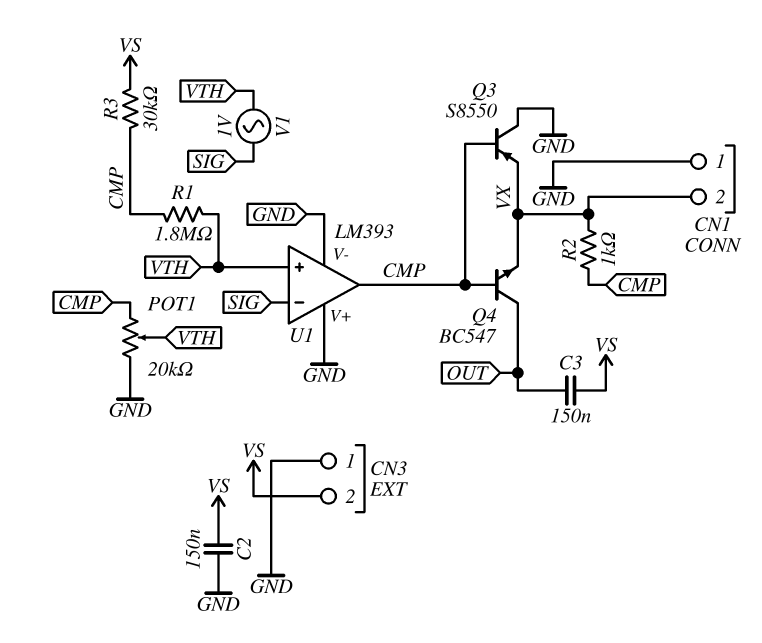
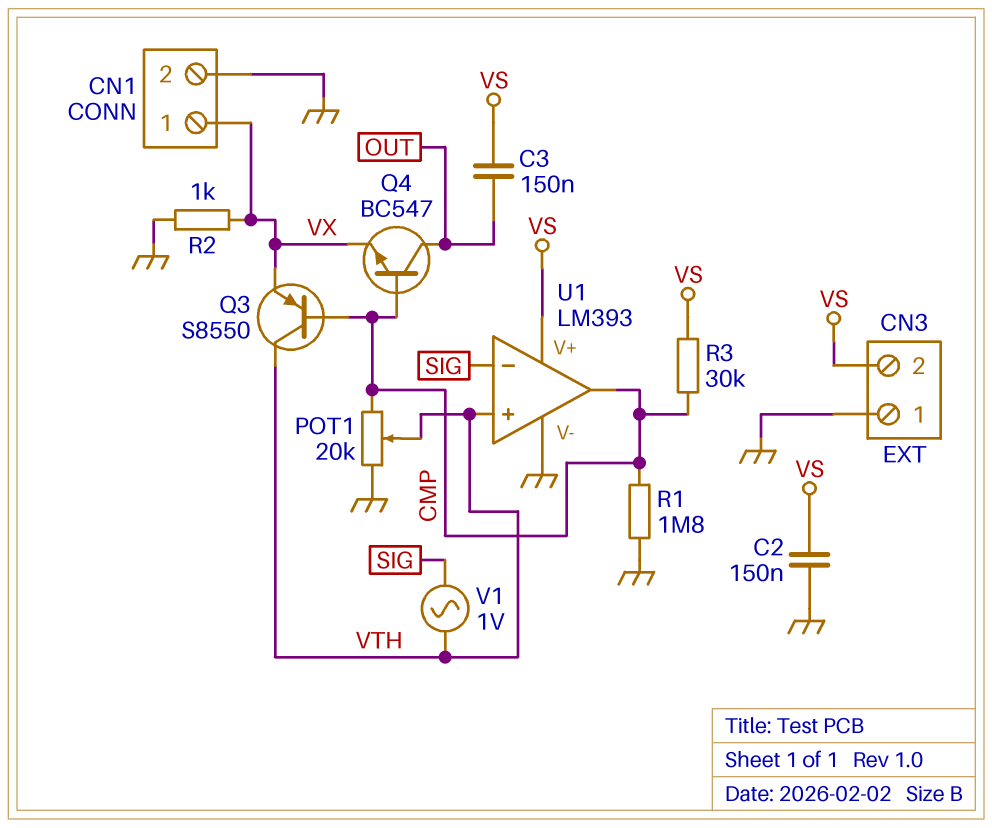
CN1 pin 1: GND -> VX
CN1 pin 2: VX -> GND
Q3: PNP S8550 (B CMP, C GND, E VX) -> PNP S8550 (B CMP, C VTH, E VX)
R1: 1.8M (CMP, VTH) -> 1.8M (CMP, GND)
R2: 1k (CMP, VX) -> 1k (GND, VX)
U1 pin V+: GND -> VS

